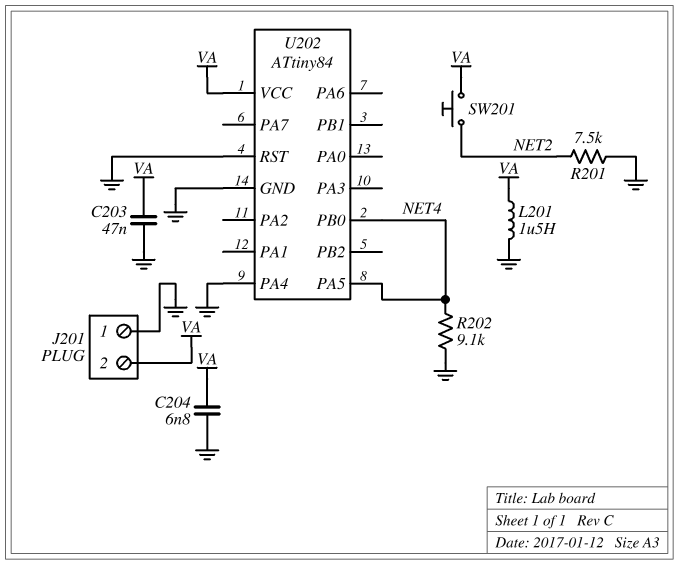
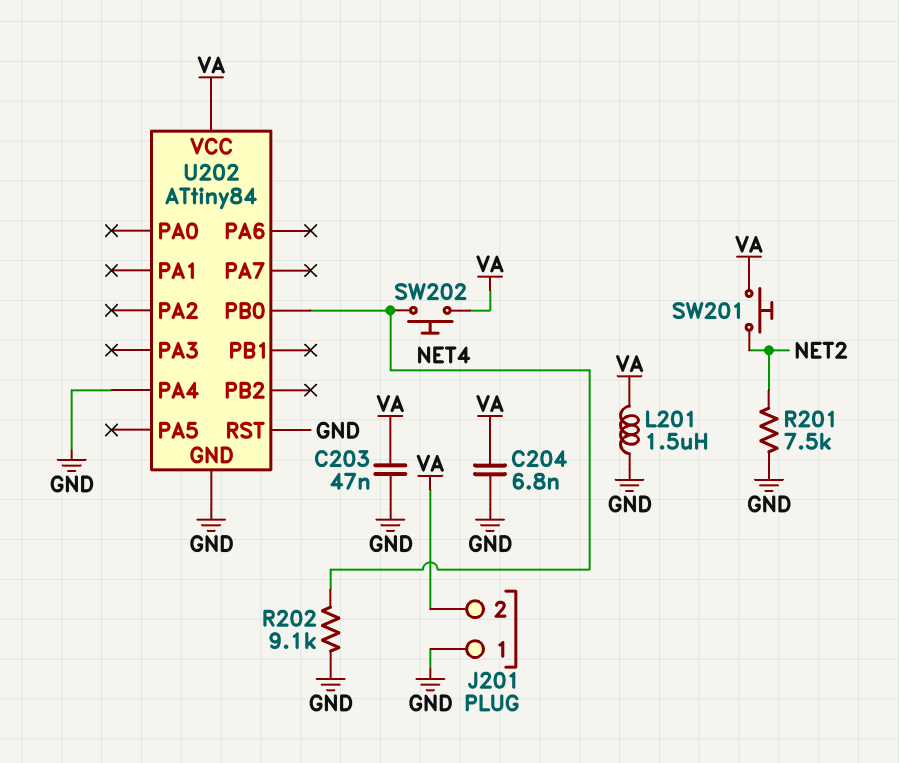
SW202: none -> button (NET4, VA)
U202 pin PA5: NET4 -> none

